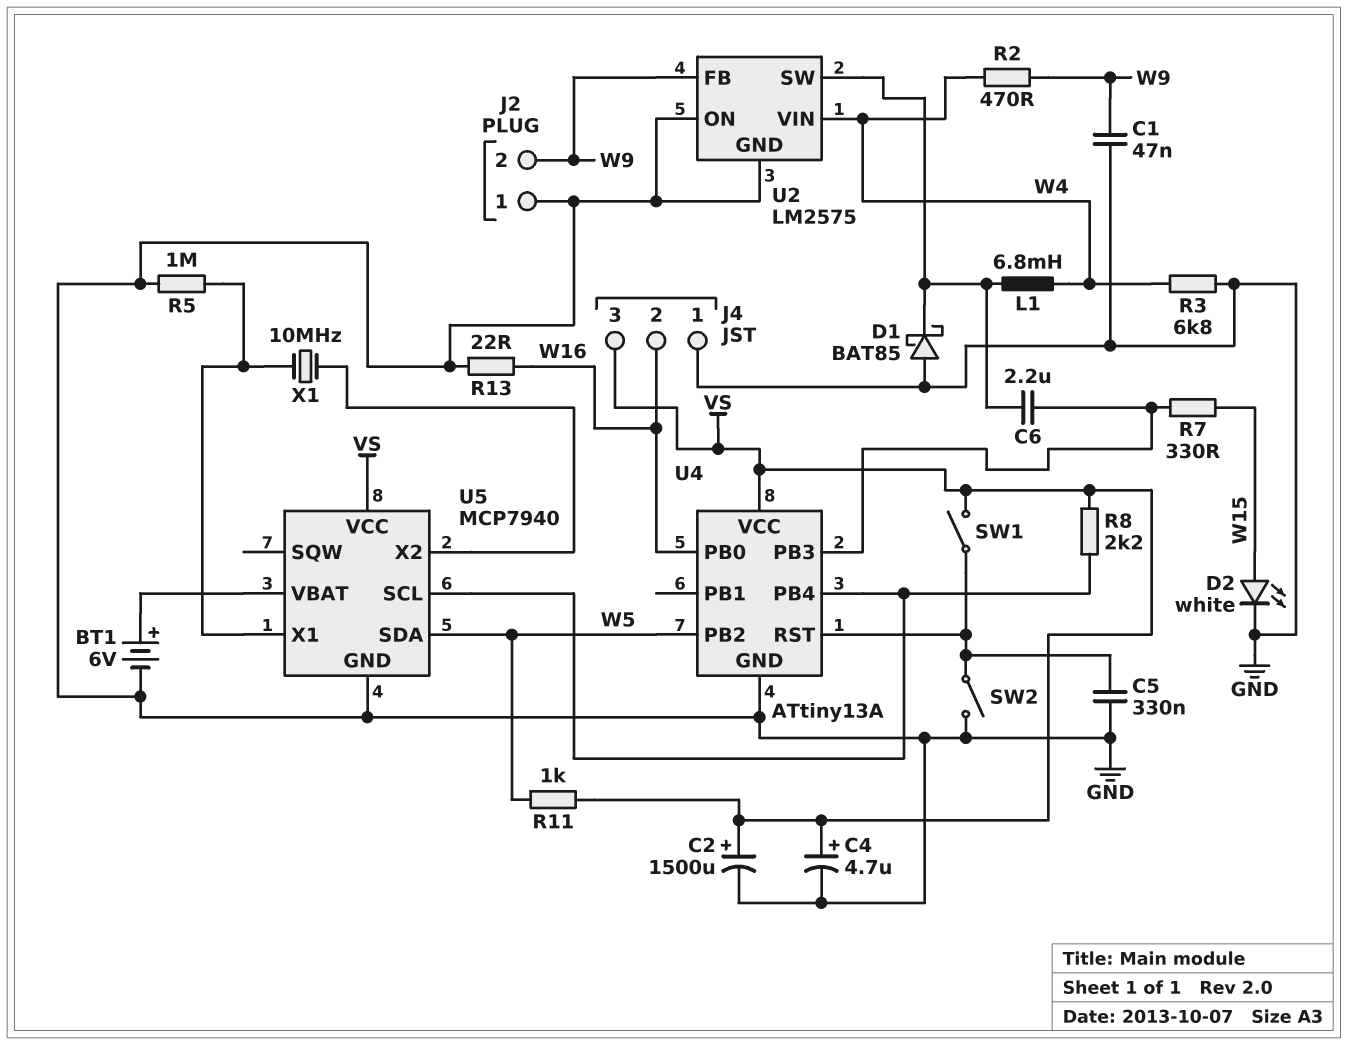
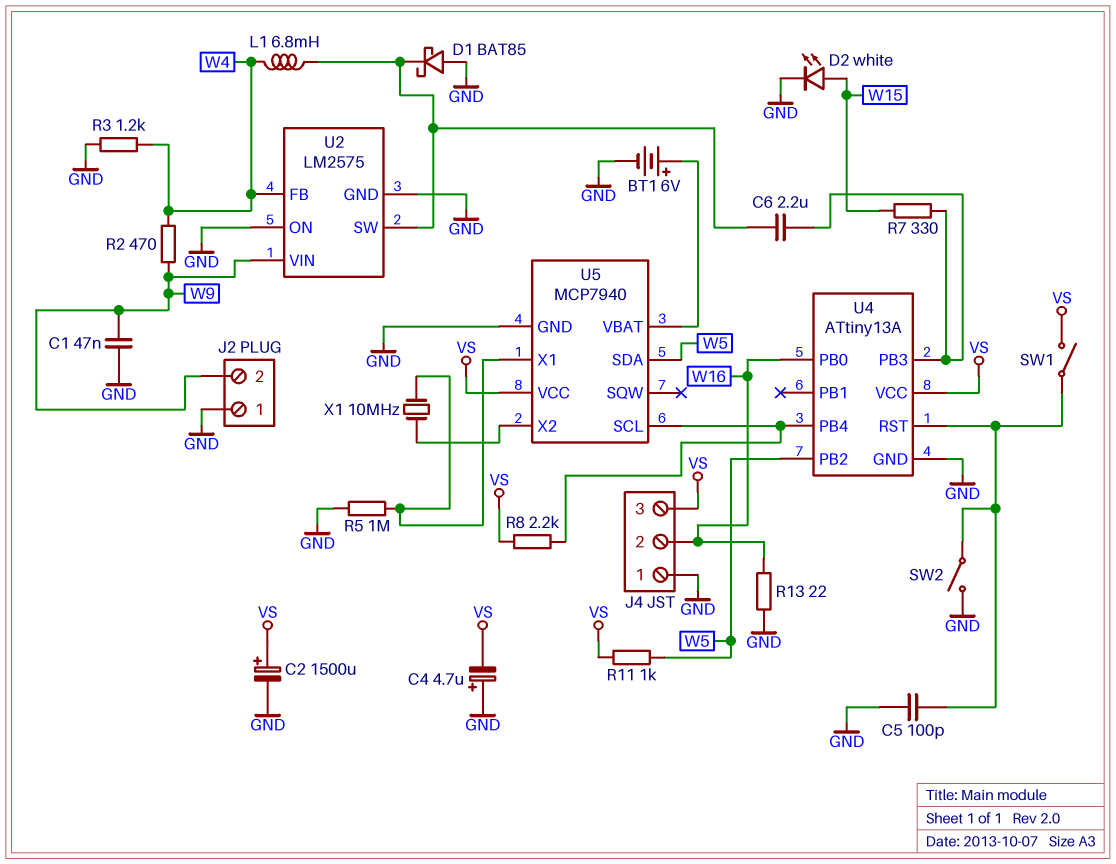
C4: 4.7uF (plus VS, minus GND) -> 4.7uF (plus GND, minus VS)
C5: 330nF (GND, U4/RST) -> 100pF (GND, U4/RST)
R3: 6.8k (GND, W4) -> 1.2k (GND, W4)
U2 pin FB: W9 -> W4
U2 pin VIN: W4 -> W9

